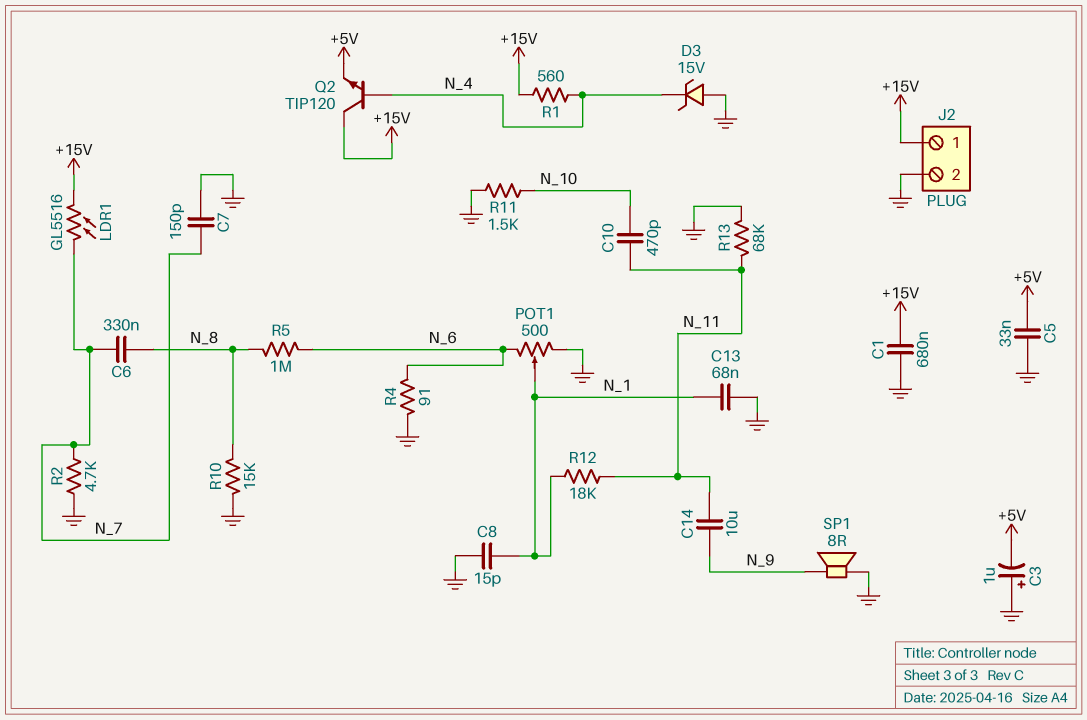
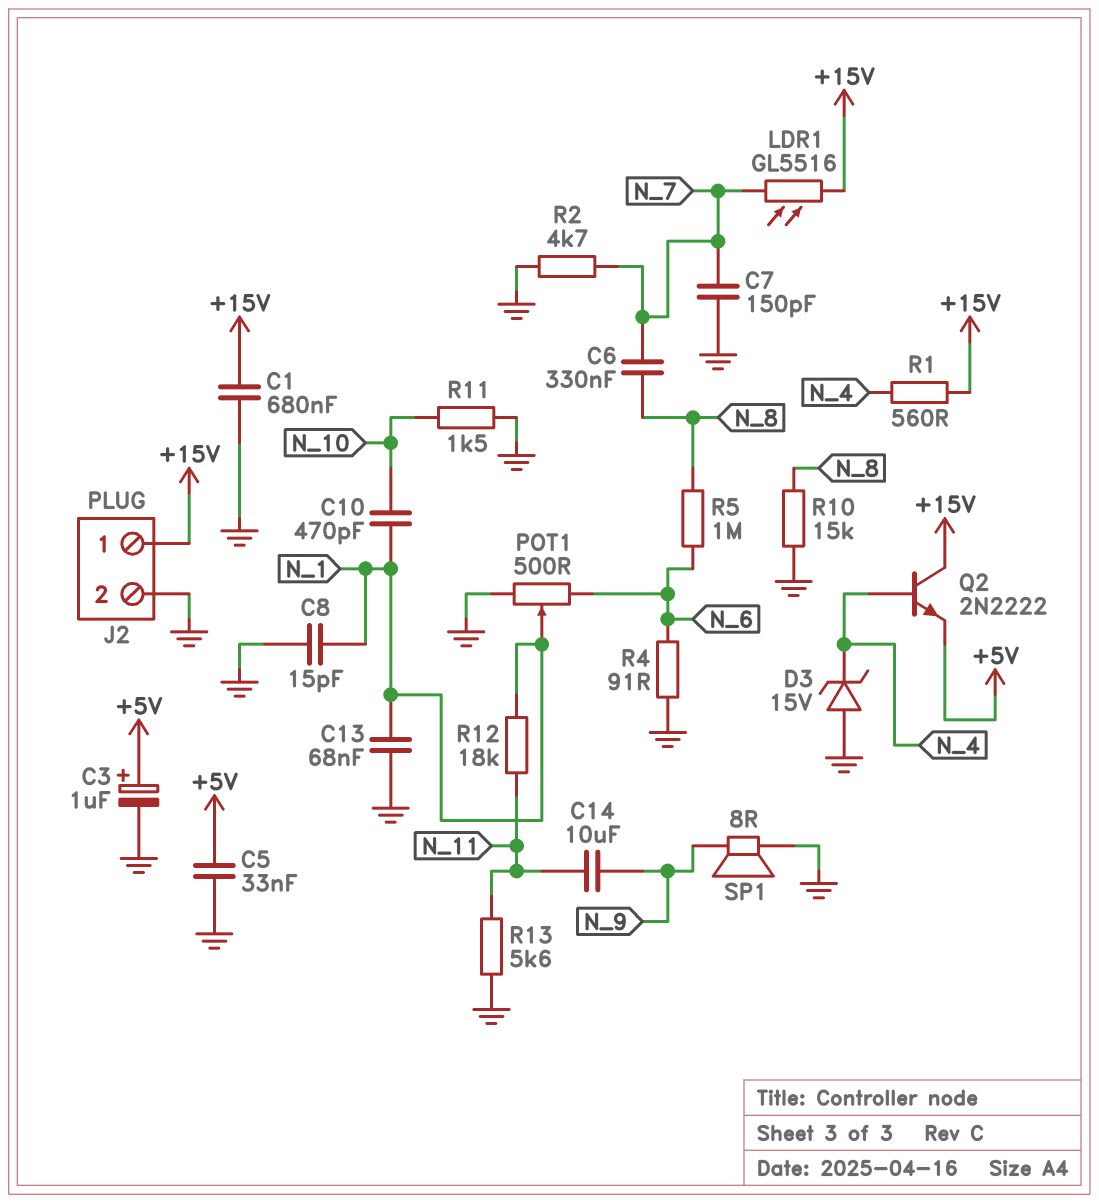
C3: 1uF (plus GND, minus +5V) -> 1uF (plus +5V, minus GND)
C10: 470pF (N_10, N_11) -> 470pF (N_1, N_10)
Q2: NPN TIP120 (B N_4, C +15V, E +5V) -> NPN 2N2222 (B N_4, C +15V, E +5V)
R13: 68k (GND, N_11) -> 5.6k (GND, N_11)

